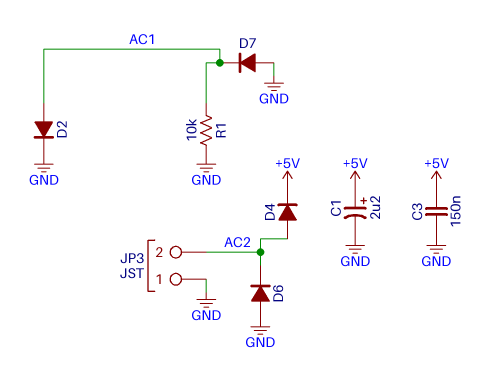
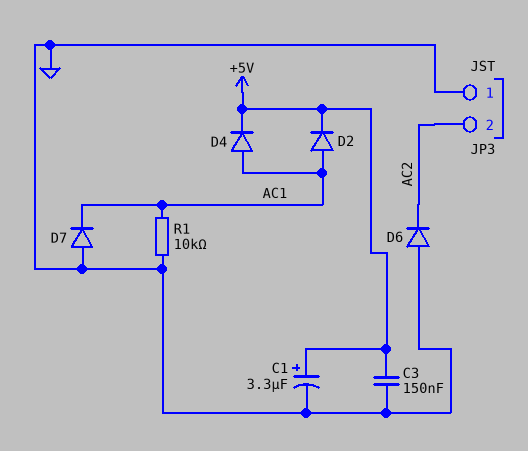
C1: 2.2uF (plus +5V, minus GND) -> 3.3uF (plus +5V, minus GND)
D2: diode (A AC1, K GND) -> diode (A AC1, K +5V)
D4: diode (A AC2, K +5V) -> diode (A AC1, K +5V)

